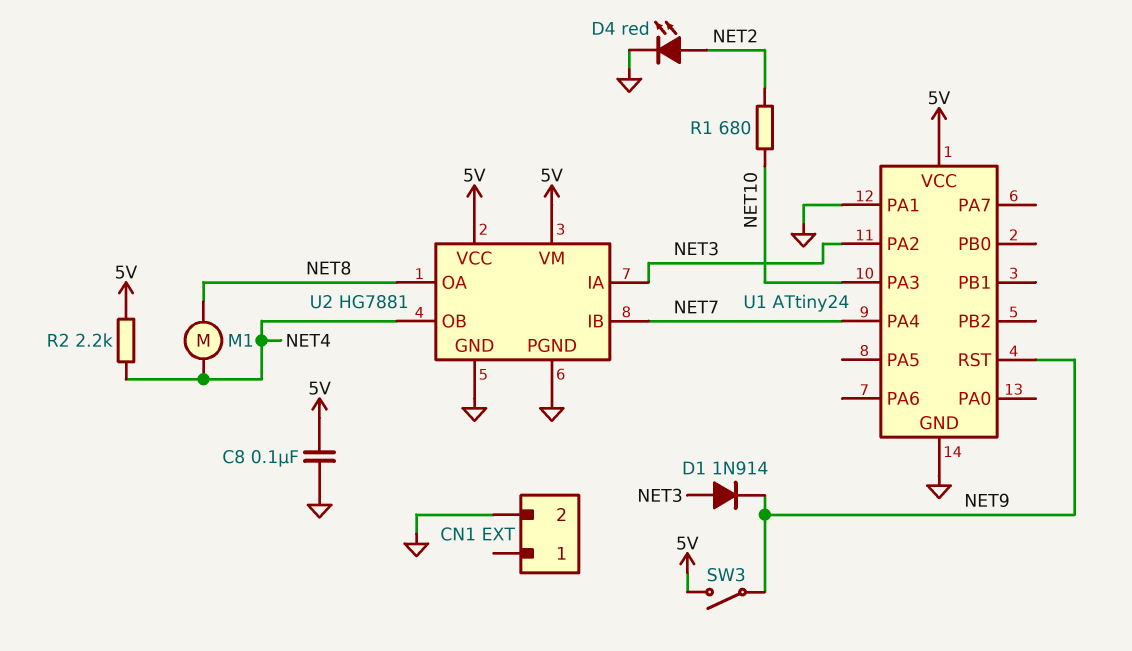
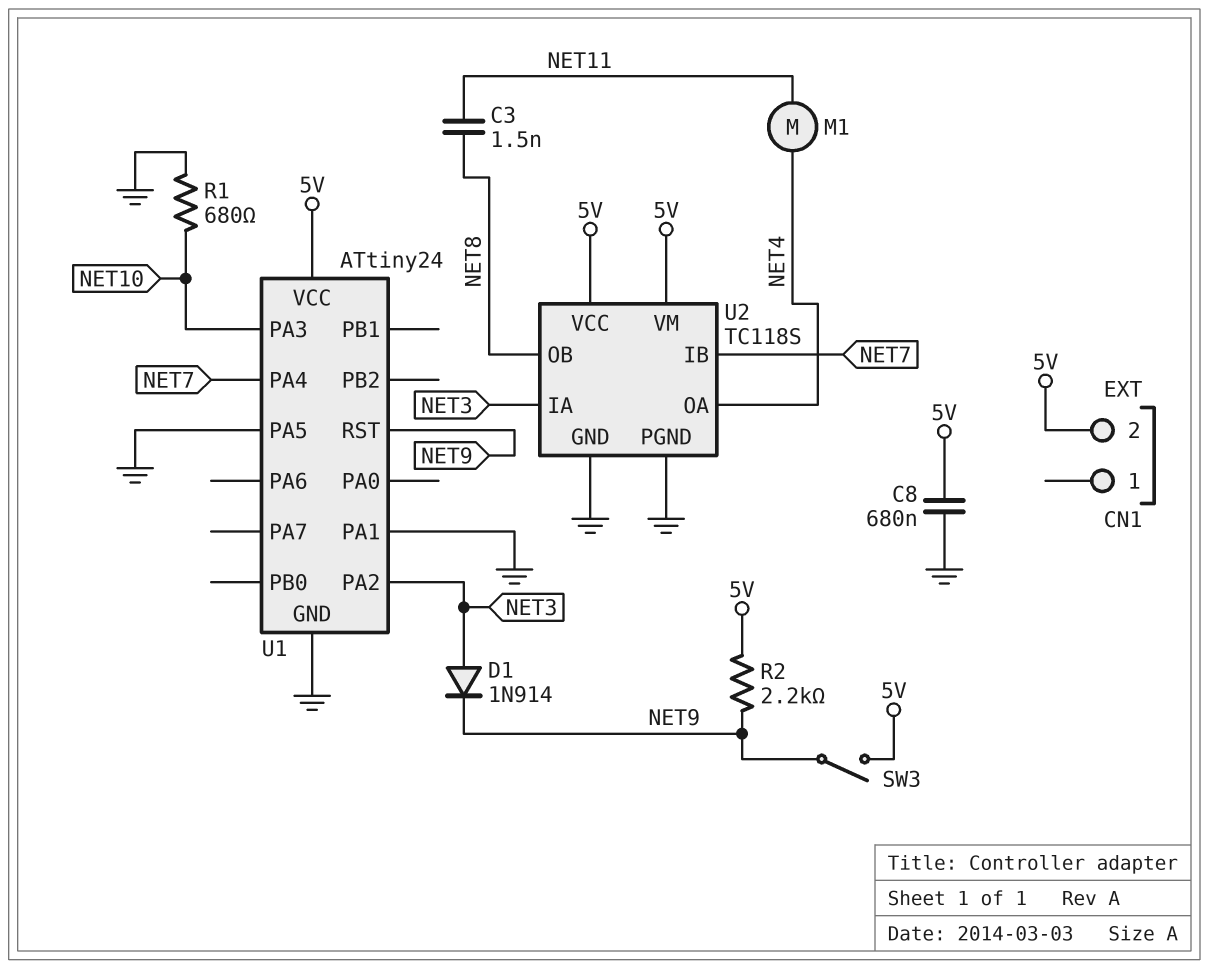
C3: none -> 1.5nF (NET8, NET11)
C8: 100nF (5V, GND) -> 680nF (5V, GND)
CN1 pin 2: GND -> 5V
D4: LED red (A NET2, K GND) -> none
M1: motor (NET4, NET8) -> motor (NET4, NET11)
R1: 680 (NET2, NET10) -> 680 (GND, NET10)
R2: 2.2k (5V, NET4) -> 2.2k (5V, NET9)
U1 pin PA5: none -> GND
U2: HG7881 -> TC118S
U2 pin OA: NET8 -> NET4
U2 pin OB: NET4 -> NET8

